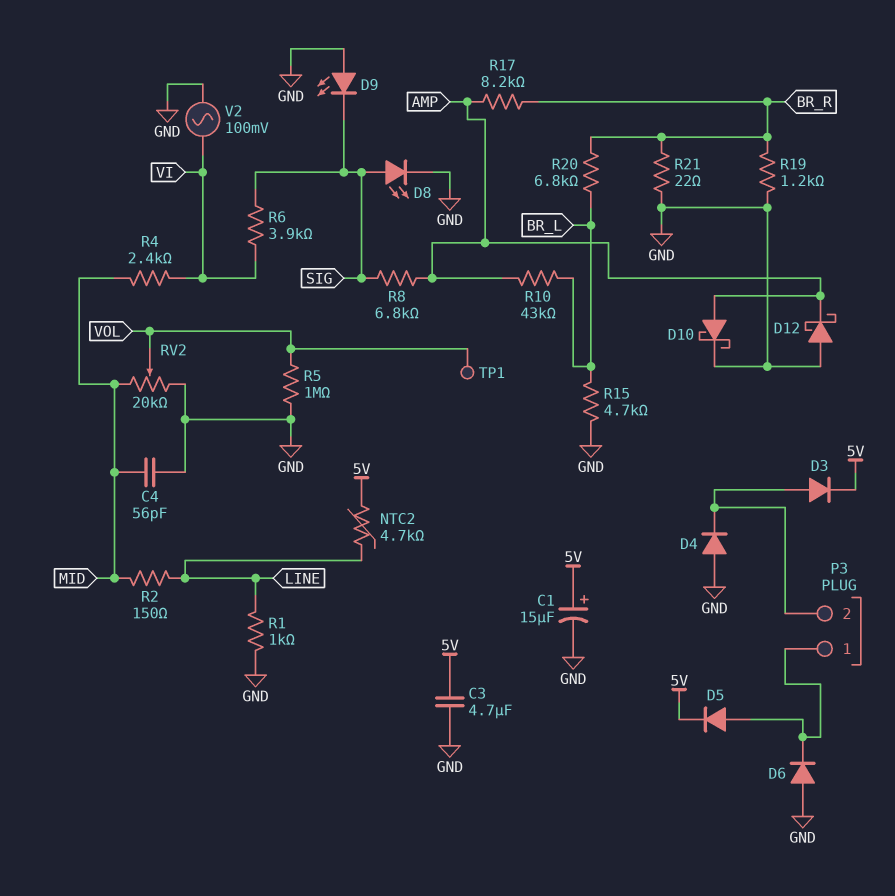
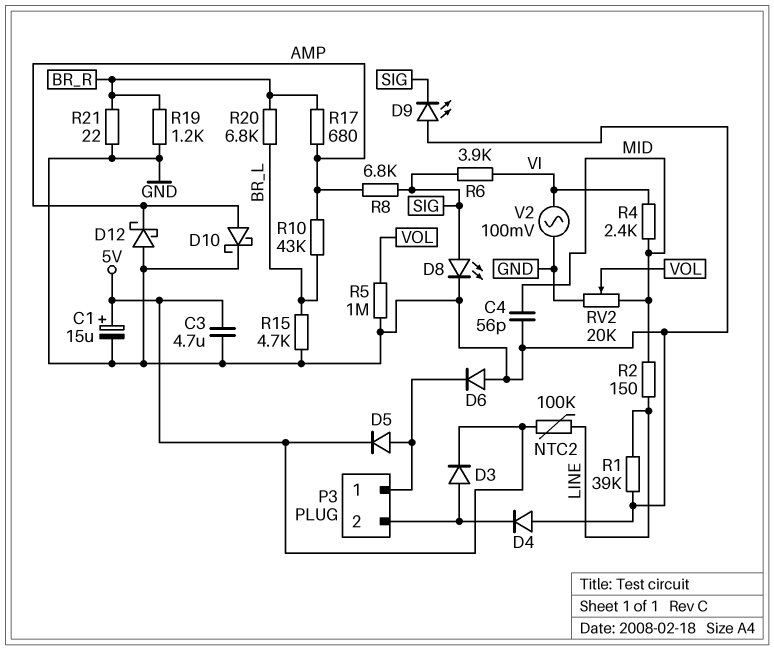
NTC2: 4.7k (5V, LINE) -> 100k (5V, LINE)
R1: 1k (GND, LINE) -> 39k (GND, LINE)
R17: 8.2k (AMP, BR_R) -> 680 (AMP, BR_R)
TP1: test point (VOL) -> none

